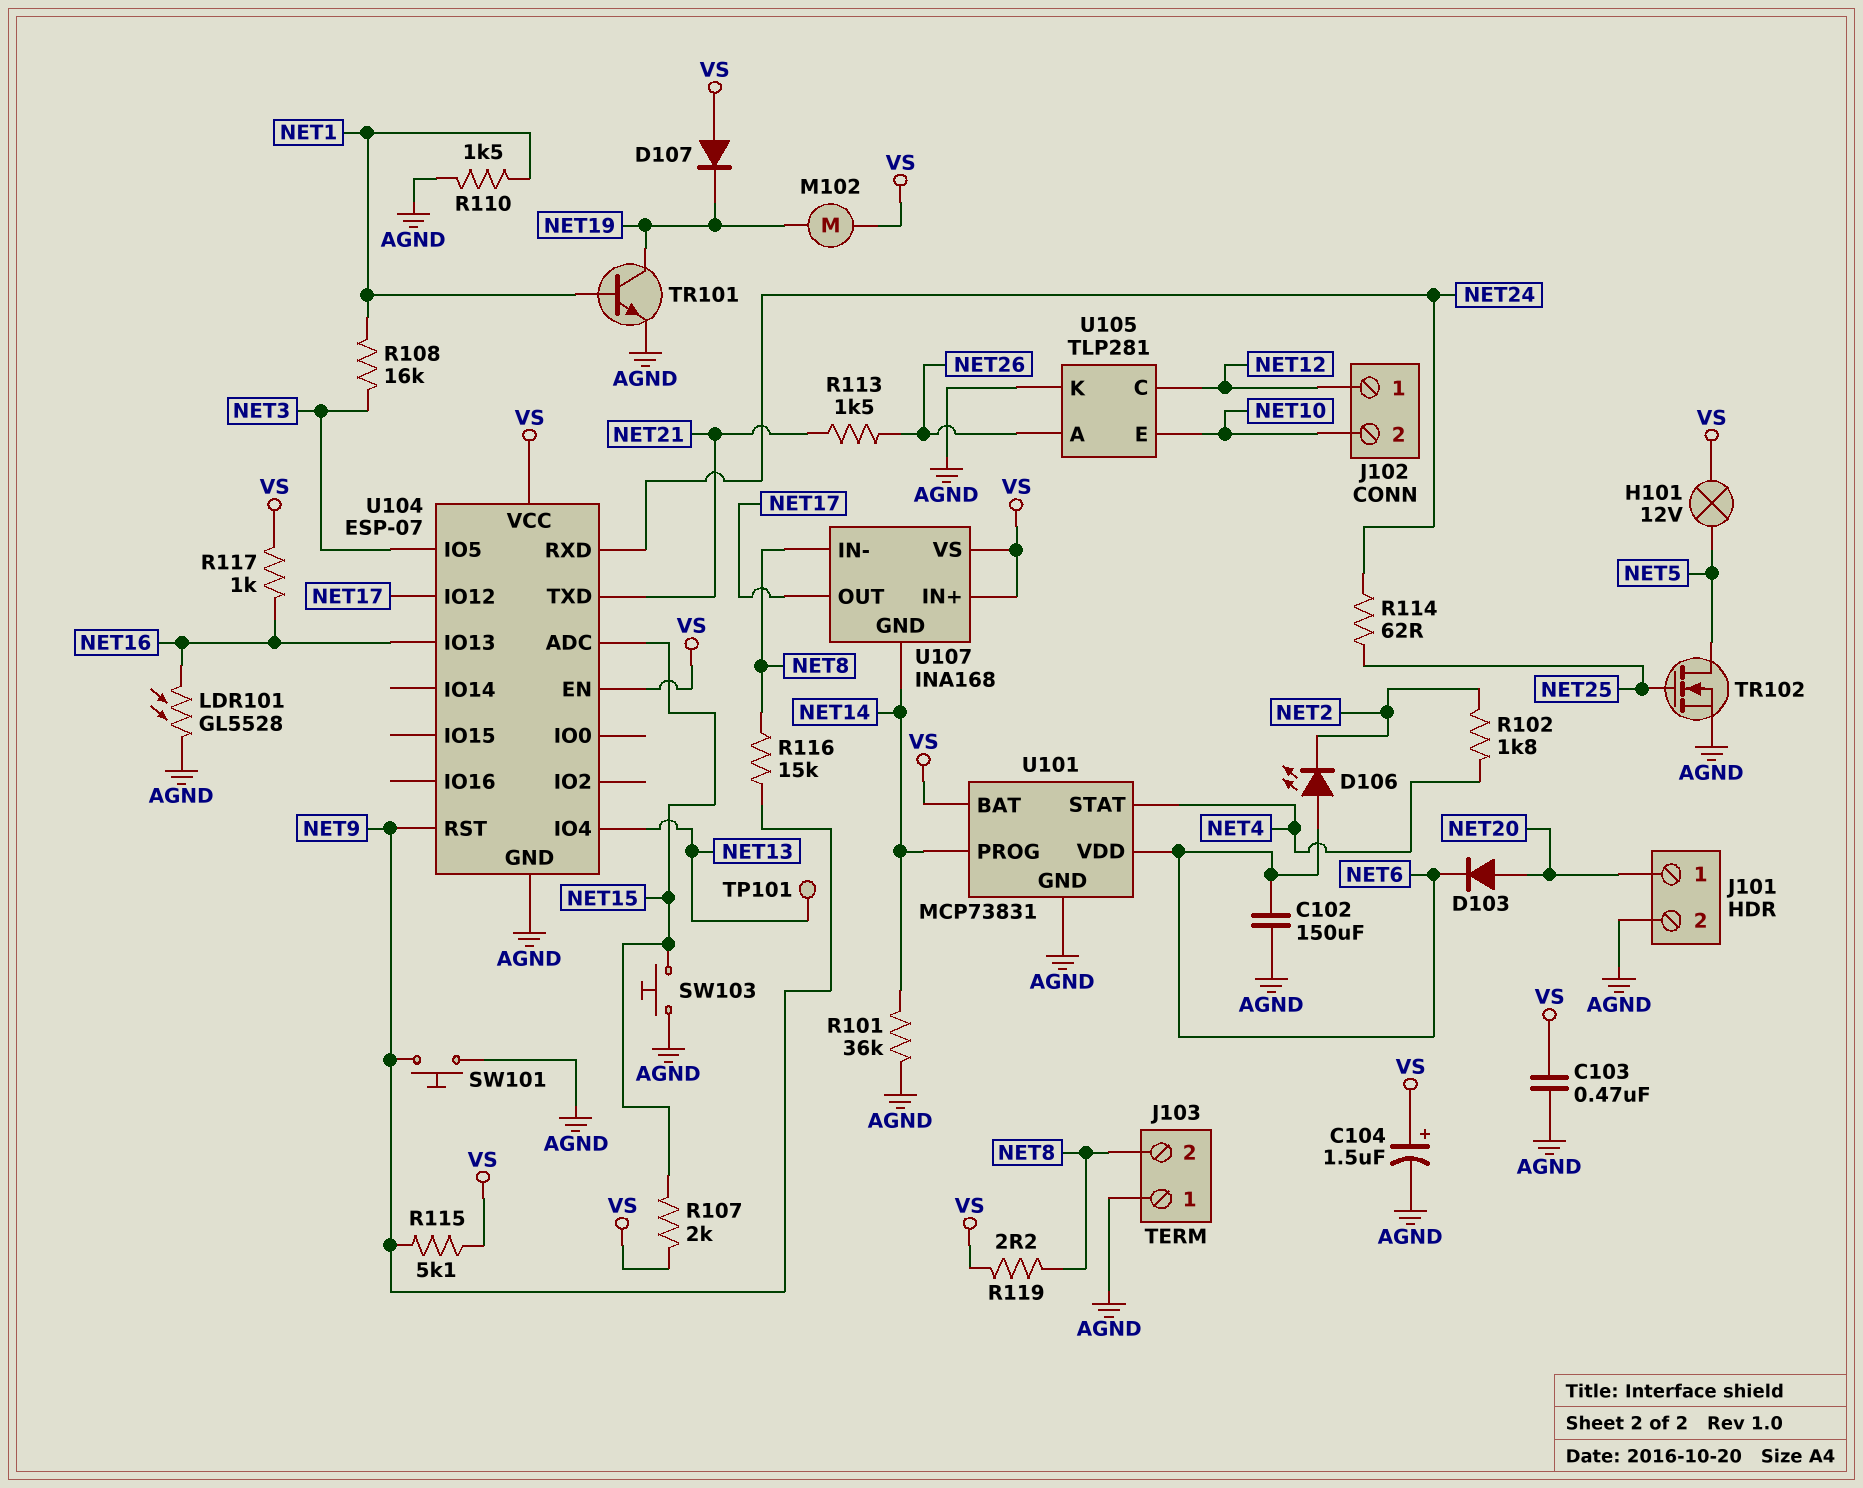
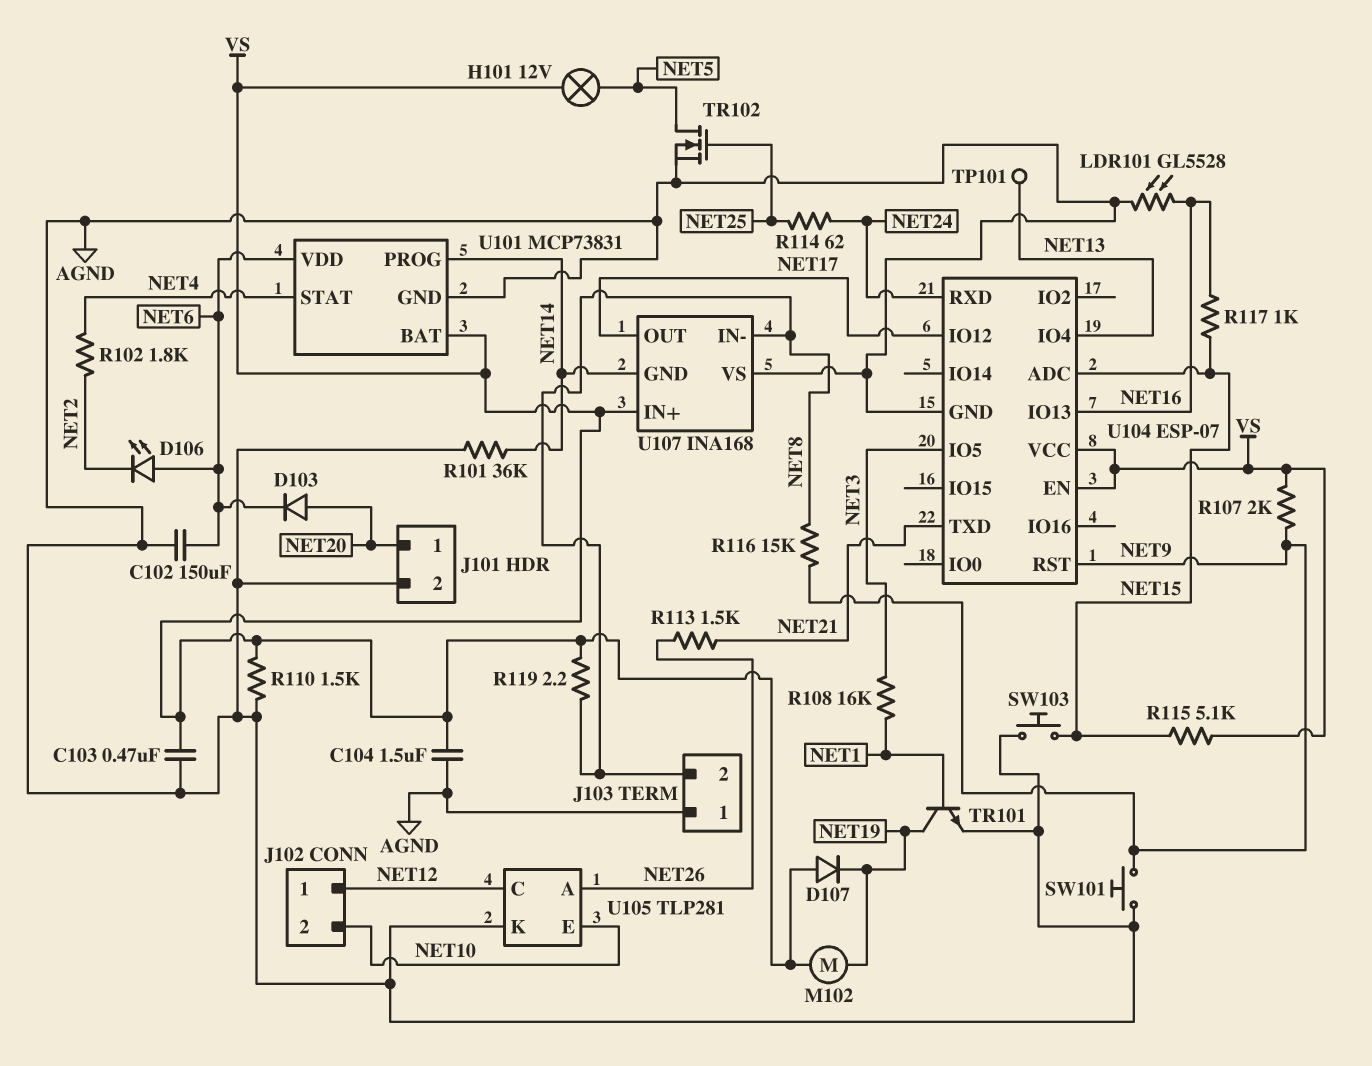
C104: 1.5uF (plus VS, minus AGND) -> 1.5uF (AGND, VS)
R107: 2k (NET15, VS) -> 2k (NET9, VS)
R110: 1.5k (AGND, NET1) -> 1.5k (AGND, VS)
R115: 5.1k (NET9, VS) -> 5.1k (NET15, VS)
R117: 1k (NET16, VS) -> 1k (NET15, NET16)
U107 pin VS: VS -> AGND

